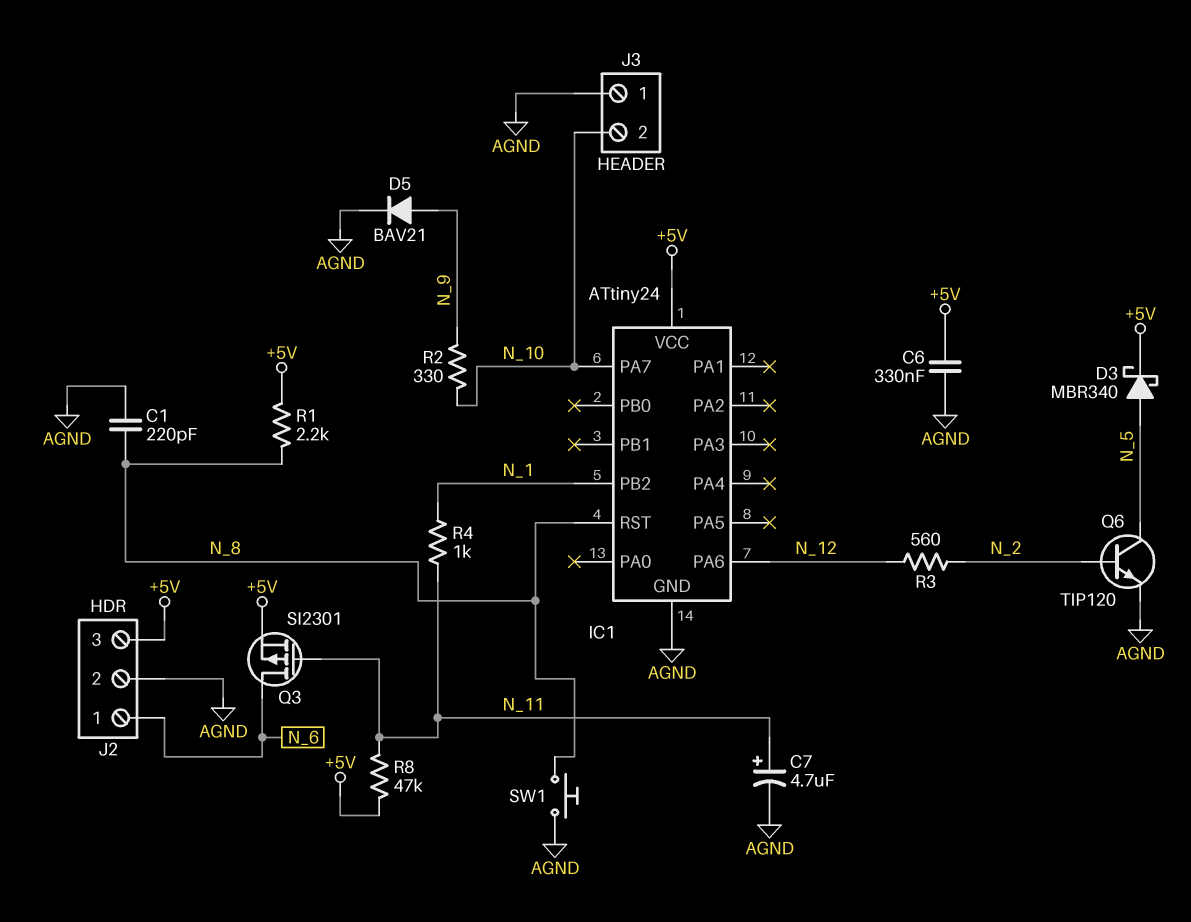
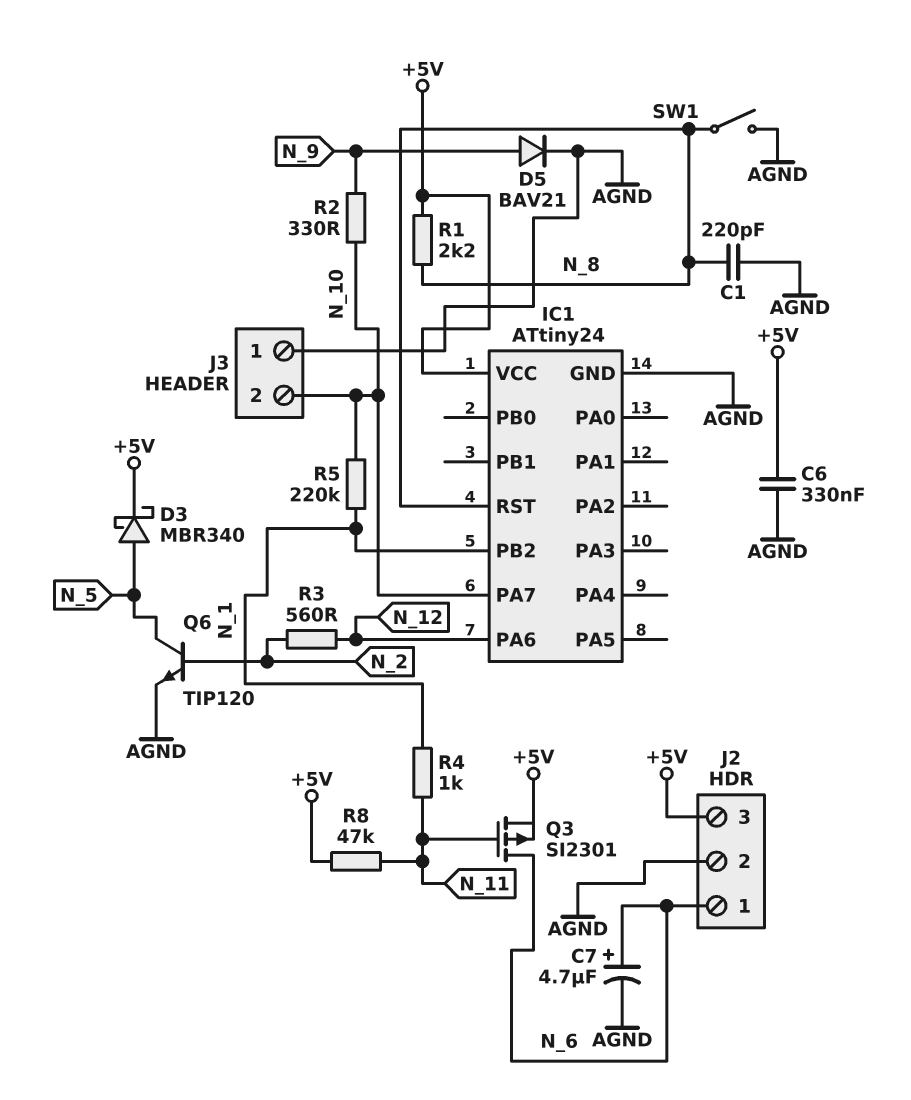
C7: 4.7uF (plus N_11, minus AGND) -> 4.7uF (plus N_6, minus AGND)
R5: none -> 220k (N_1, N_10)
SW1: button (AGND, N_8) -> switch (AGND, N_8)

